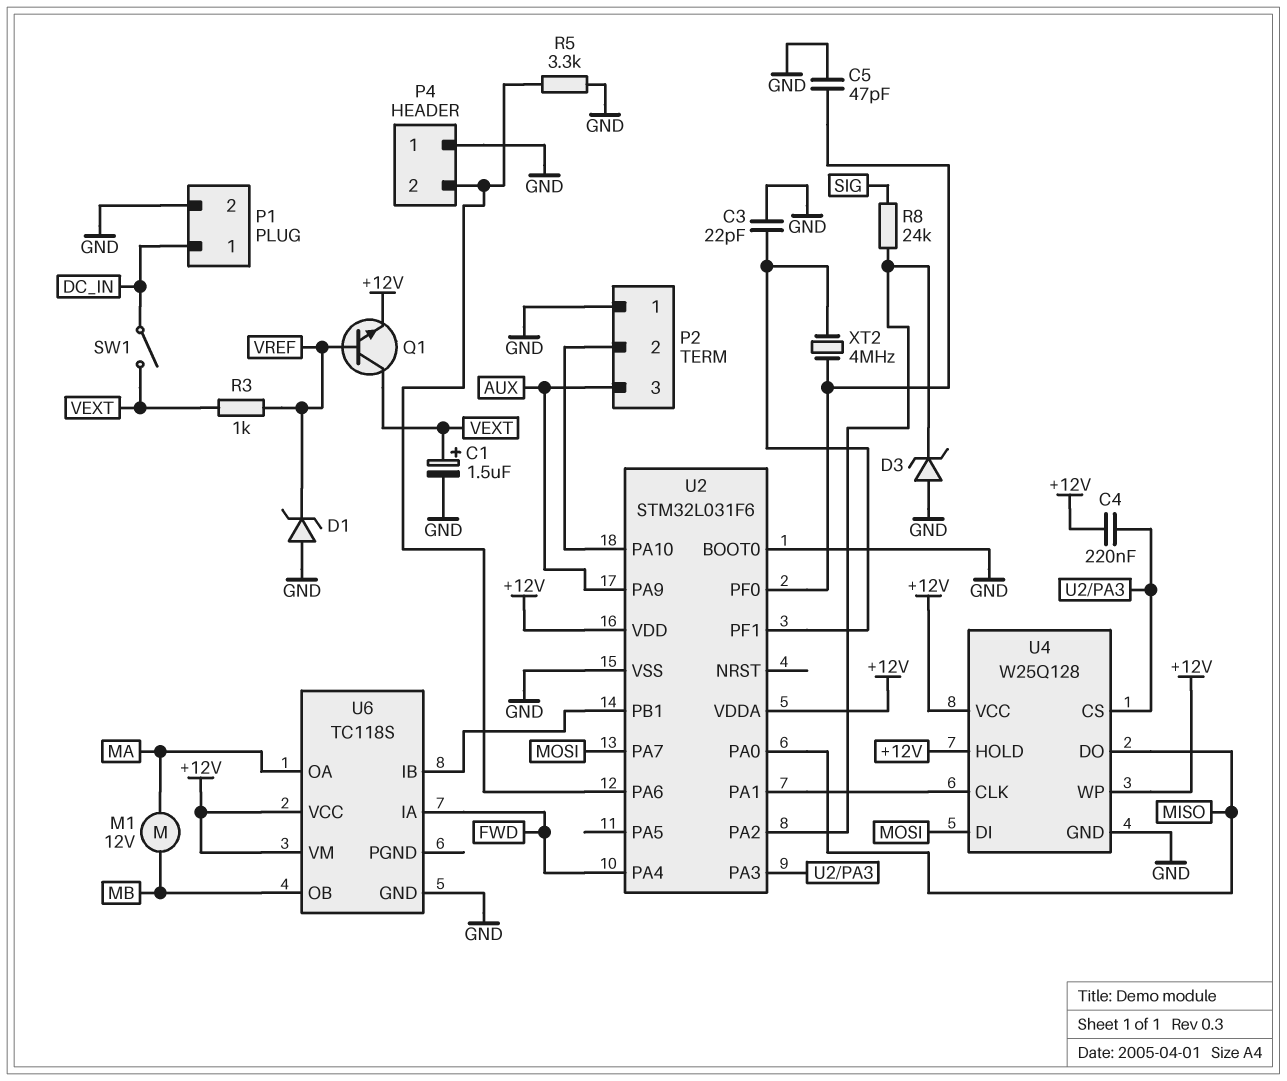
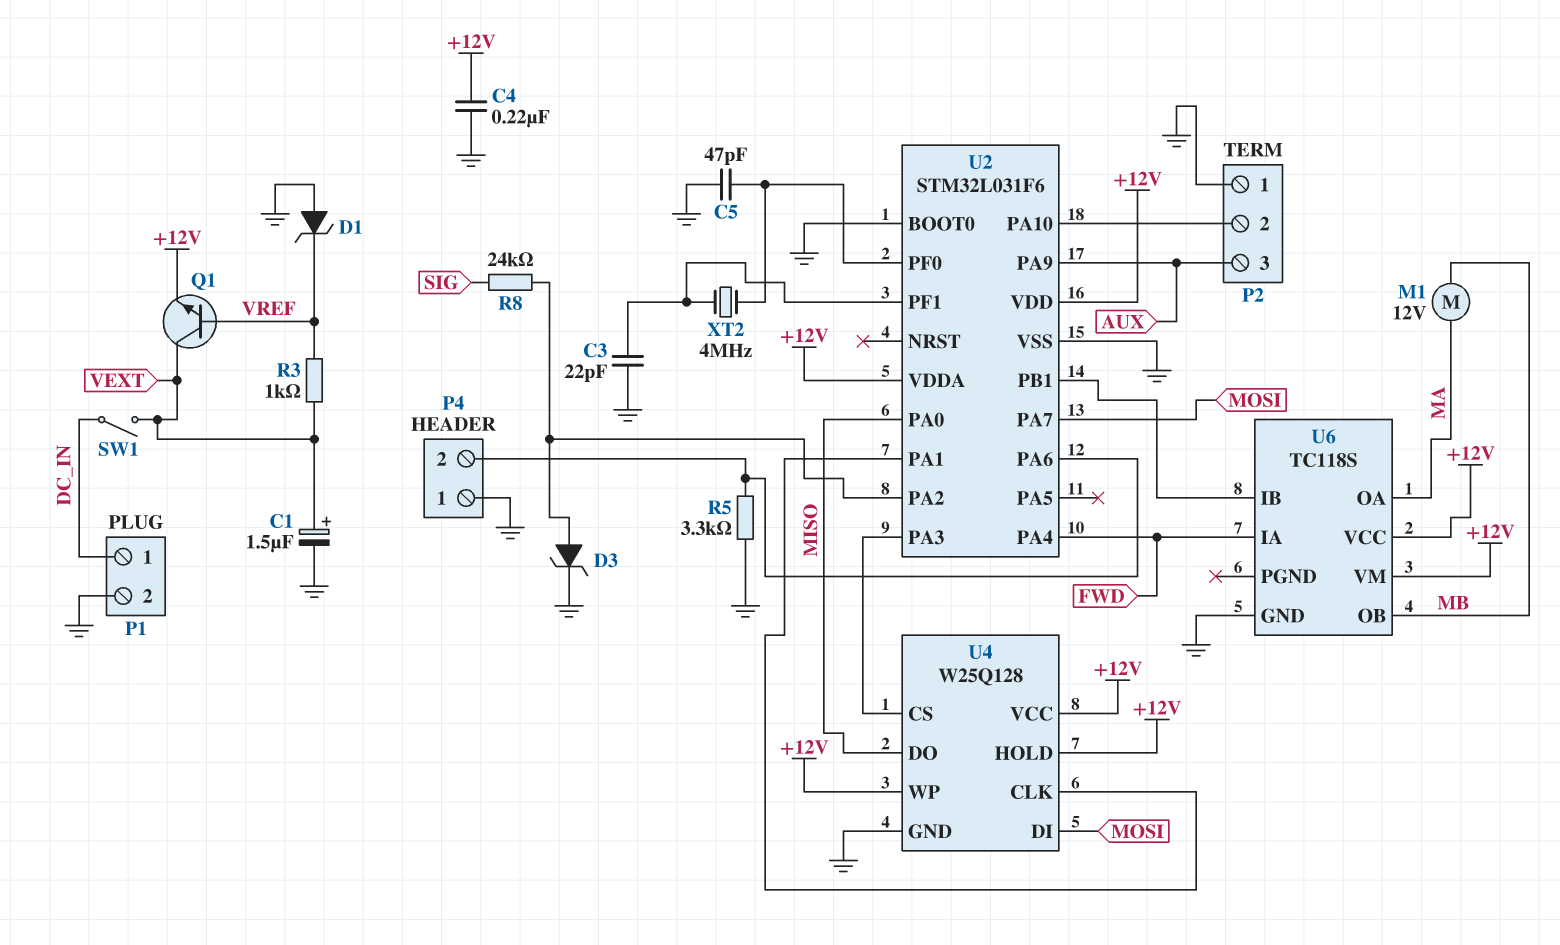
C4: 220nF (+12V, U2/PA3) -> 220nF (+12V, GND)
D3: zener (A GND, K U2/PA2) -> zener (A U2/PA2, K GND)

